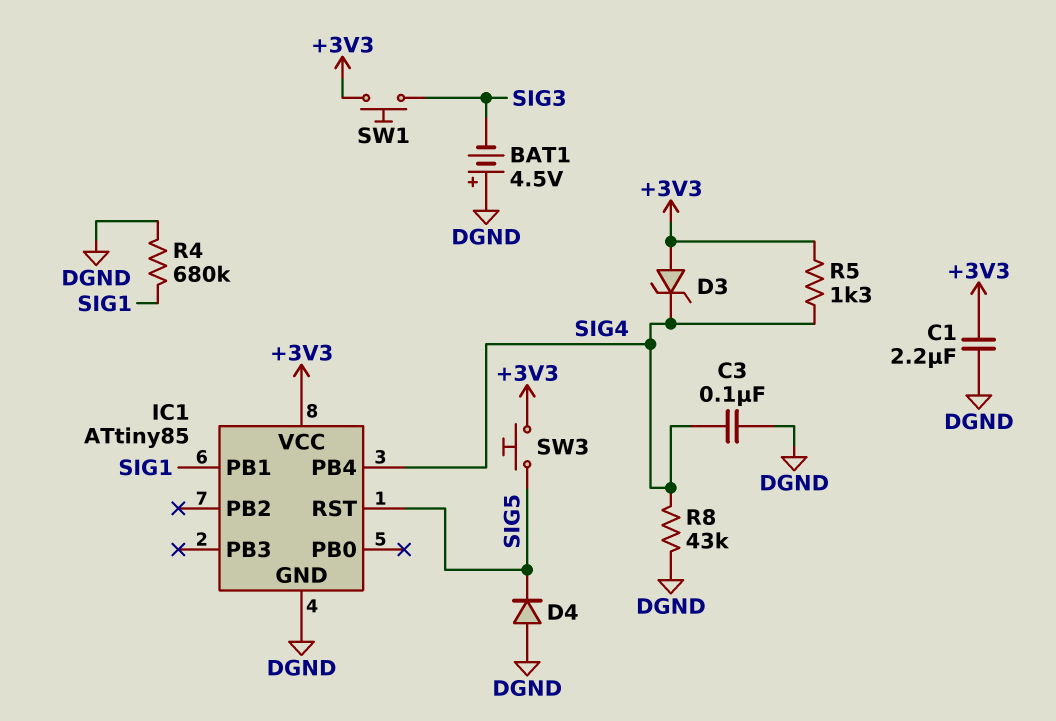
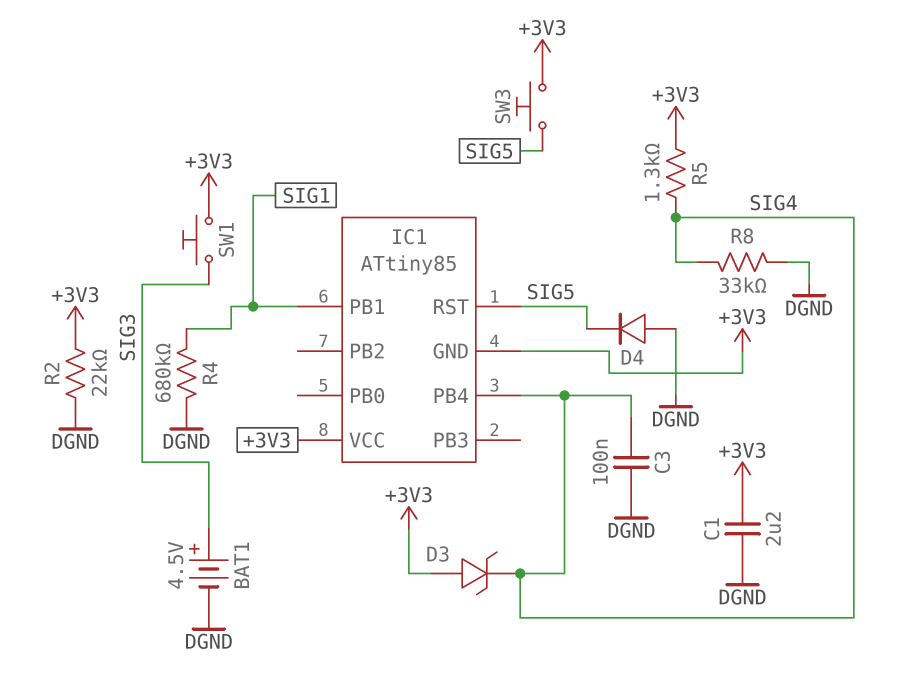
BAT1: 4.5V (plus DGND, minus SIG3) -> 4.5V (plus SIG3, minus DGND)
IC1 pin GND: DGND -> +3V3
R2: none -> 22k (+3V3, DGND)
R8: 43k (DGND, SIG4) -> 33k (DGND, SIG4)

